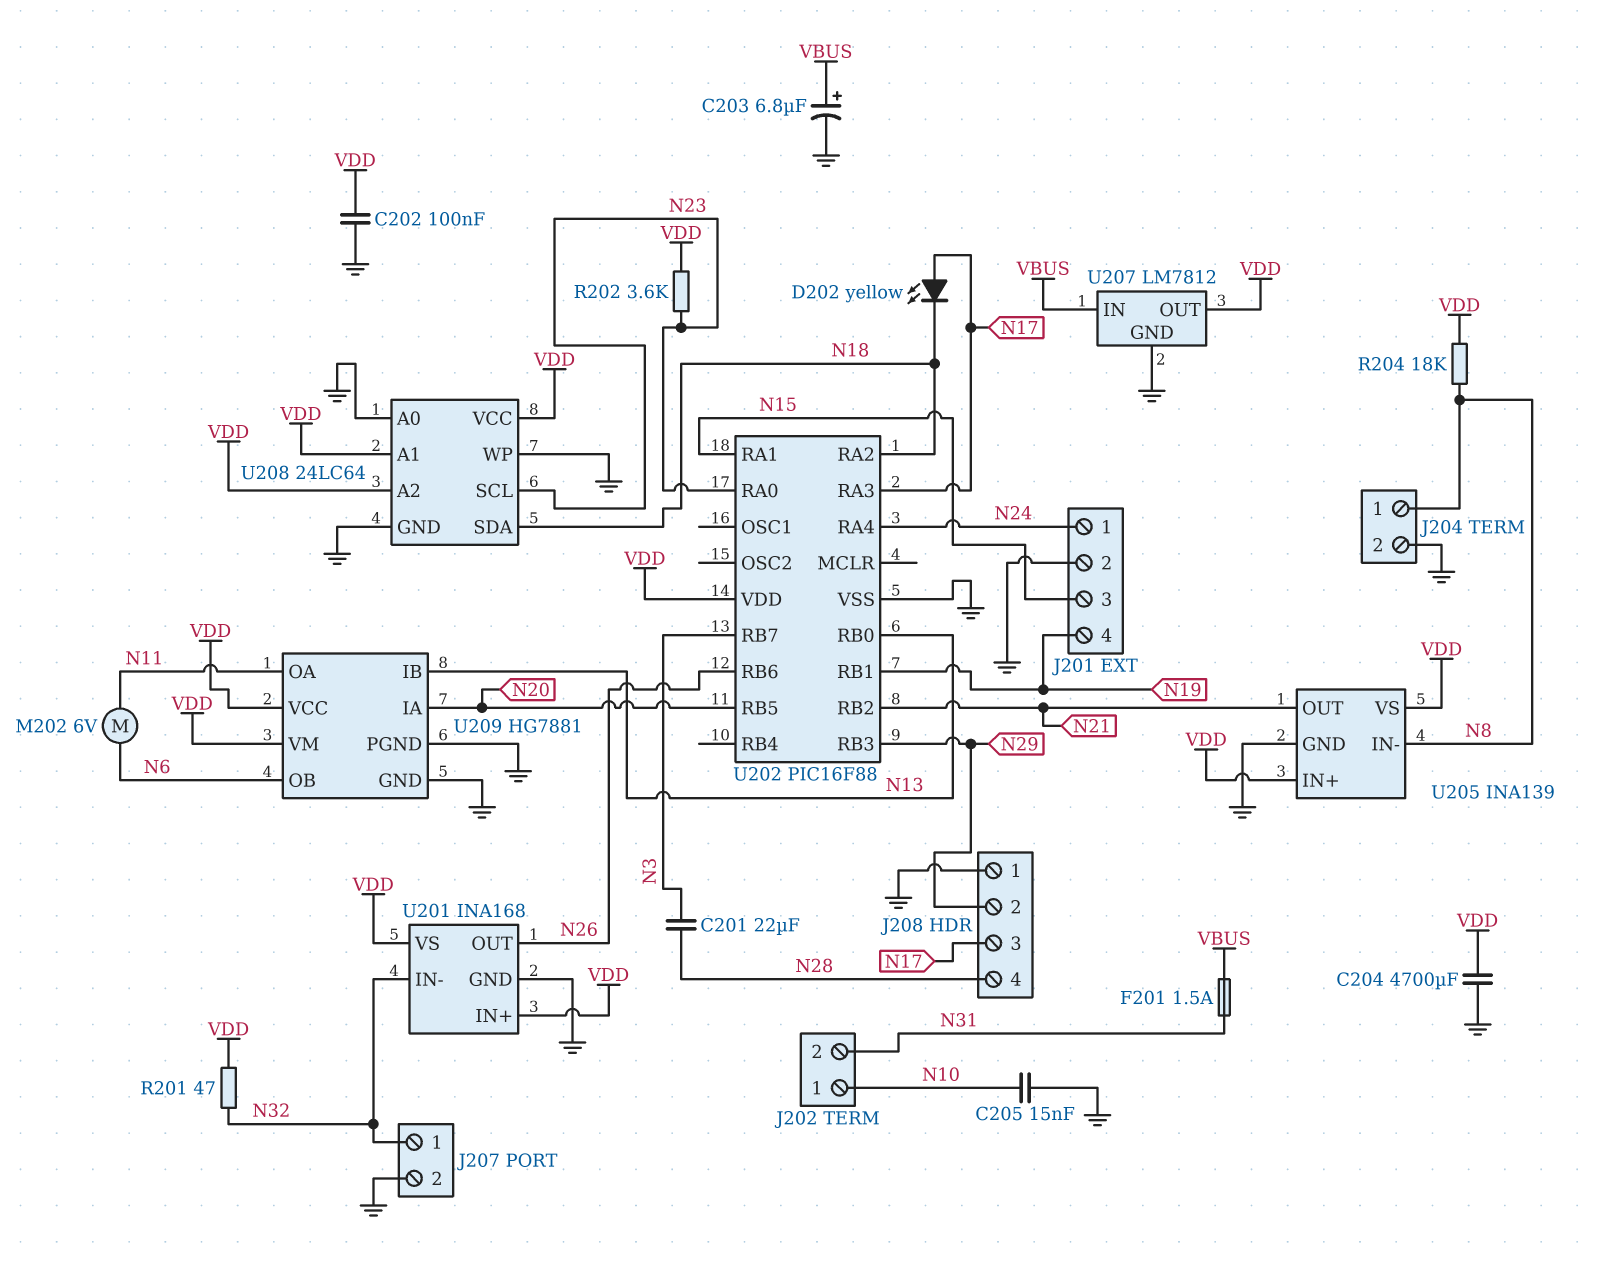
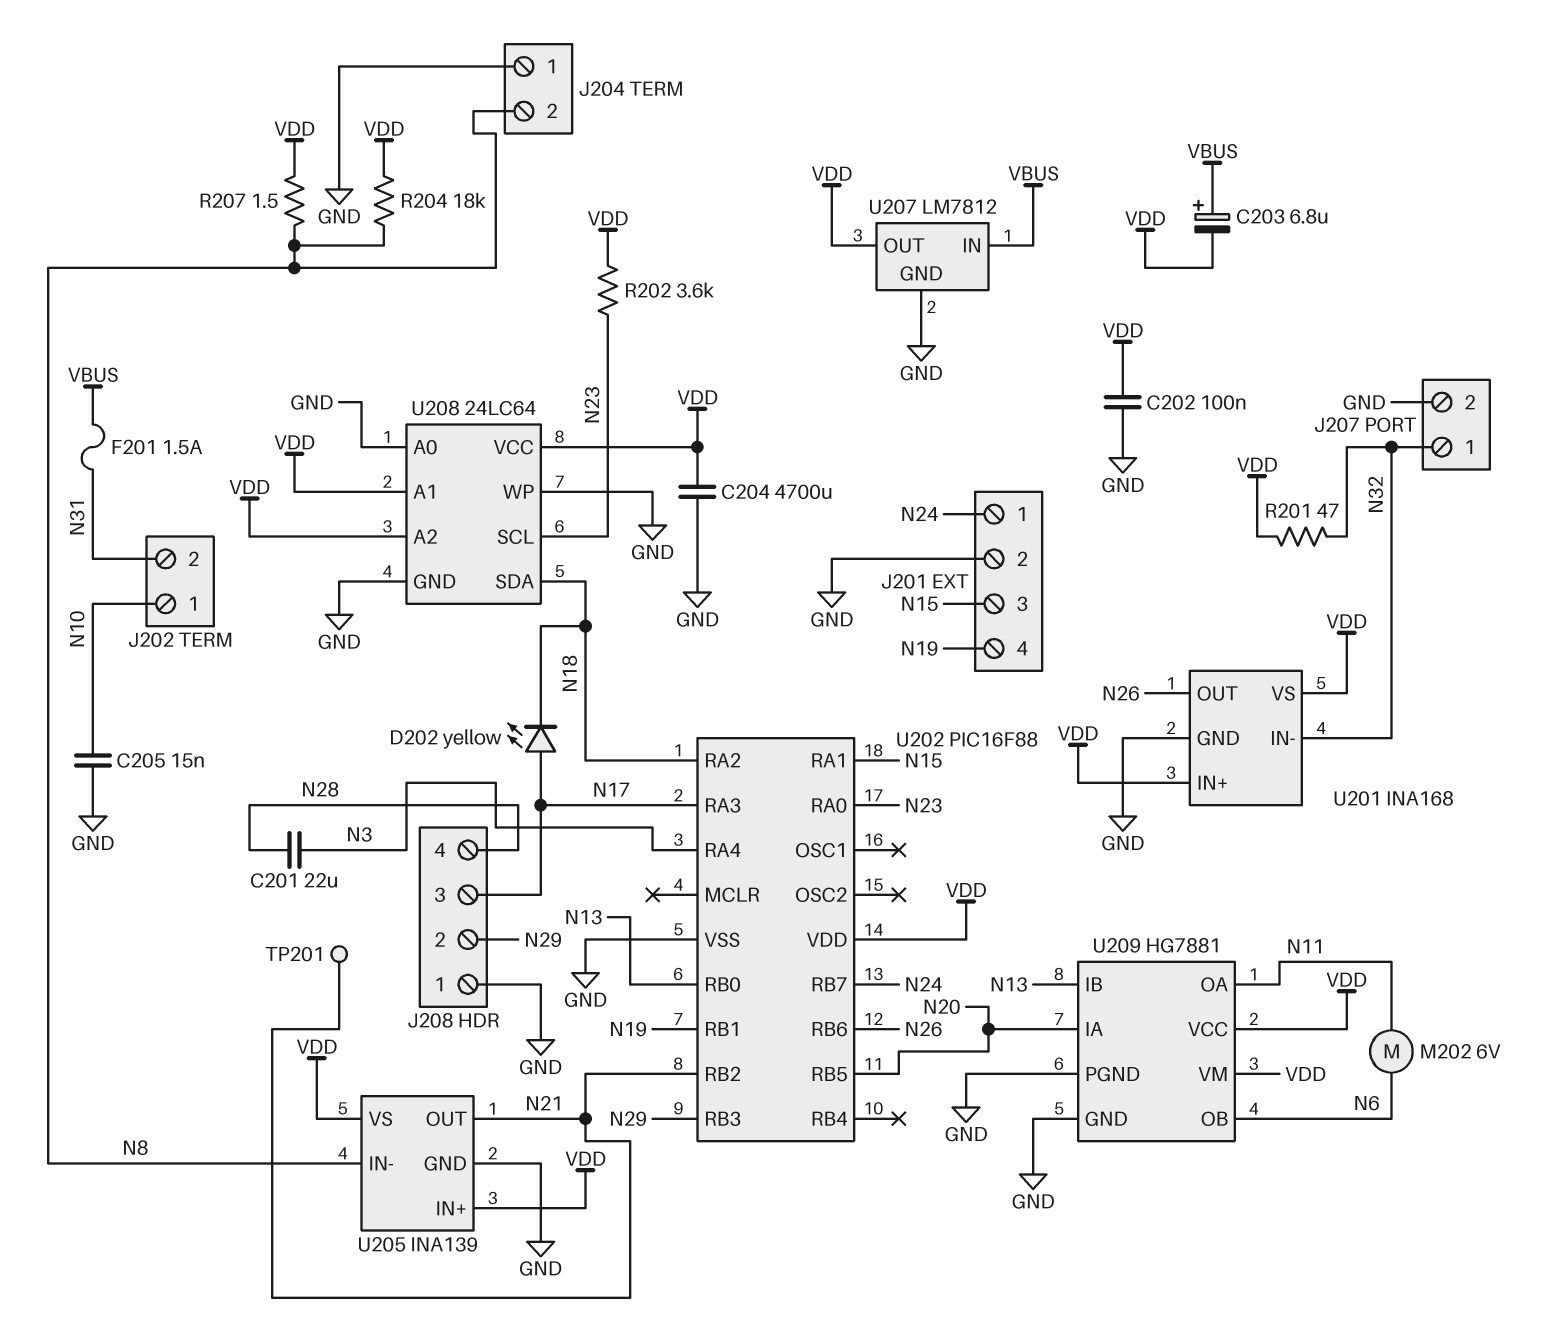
C203: 6.8uF (plus VBUS, minus GND) -> 6.8uF (plus VBUS, minus VDD)
J204 pin 1: N8 -> GND
J204 pin 2: GND -> N8
R207: none -> 1.5 (N8, VDD)
TP201: none -> test point (N21)
U202 pin RA4: N24 -> N3
U202 pin RB7: N3 -> N24

